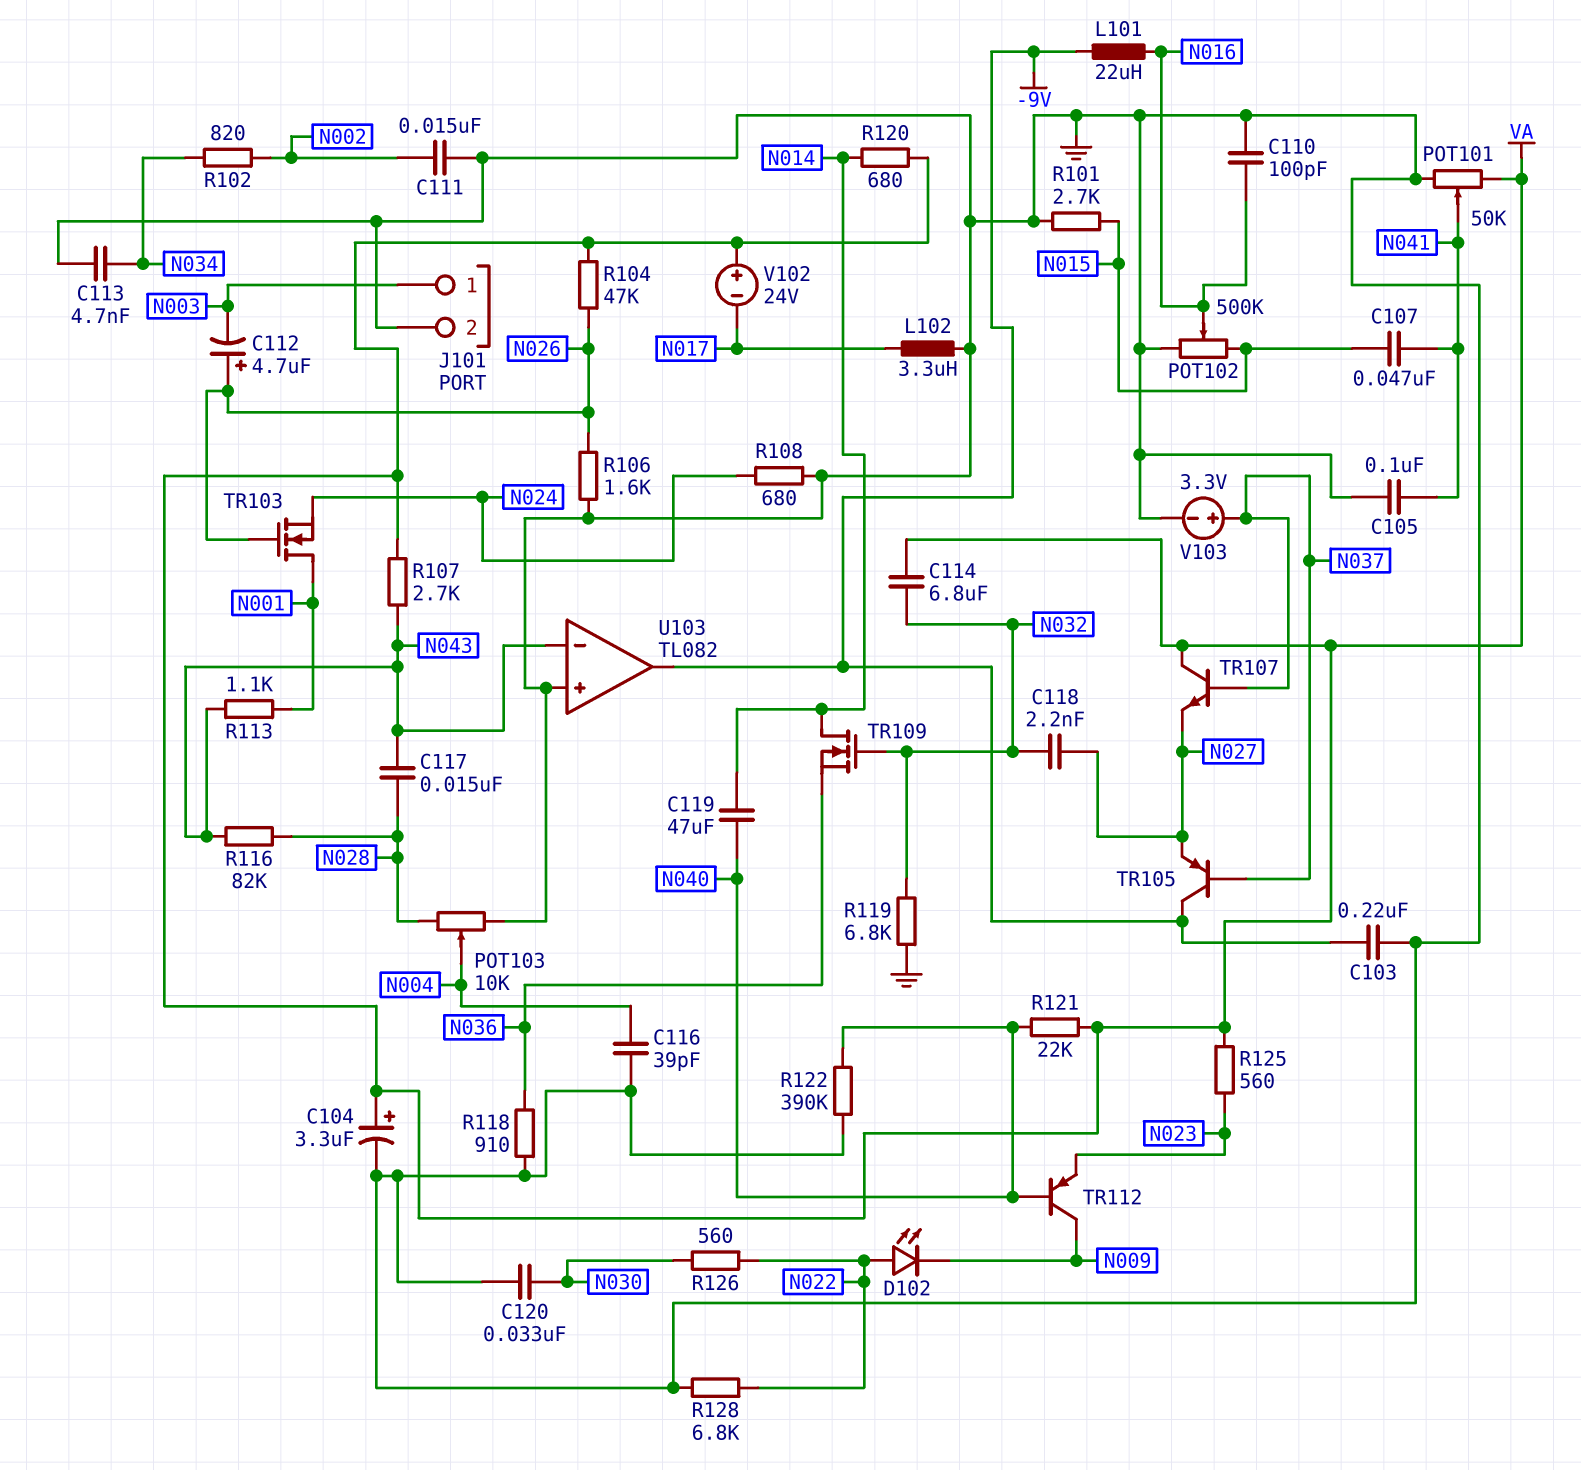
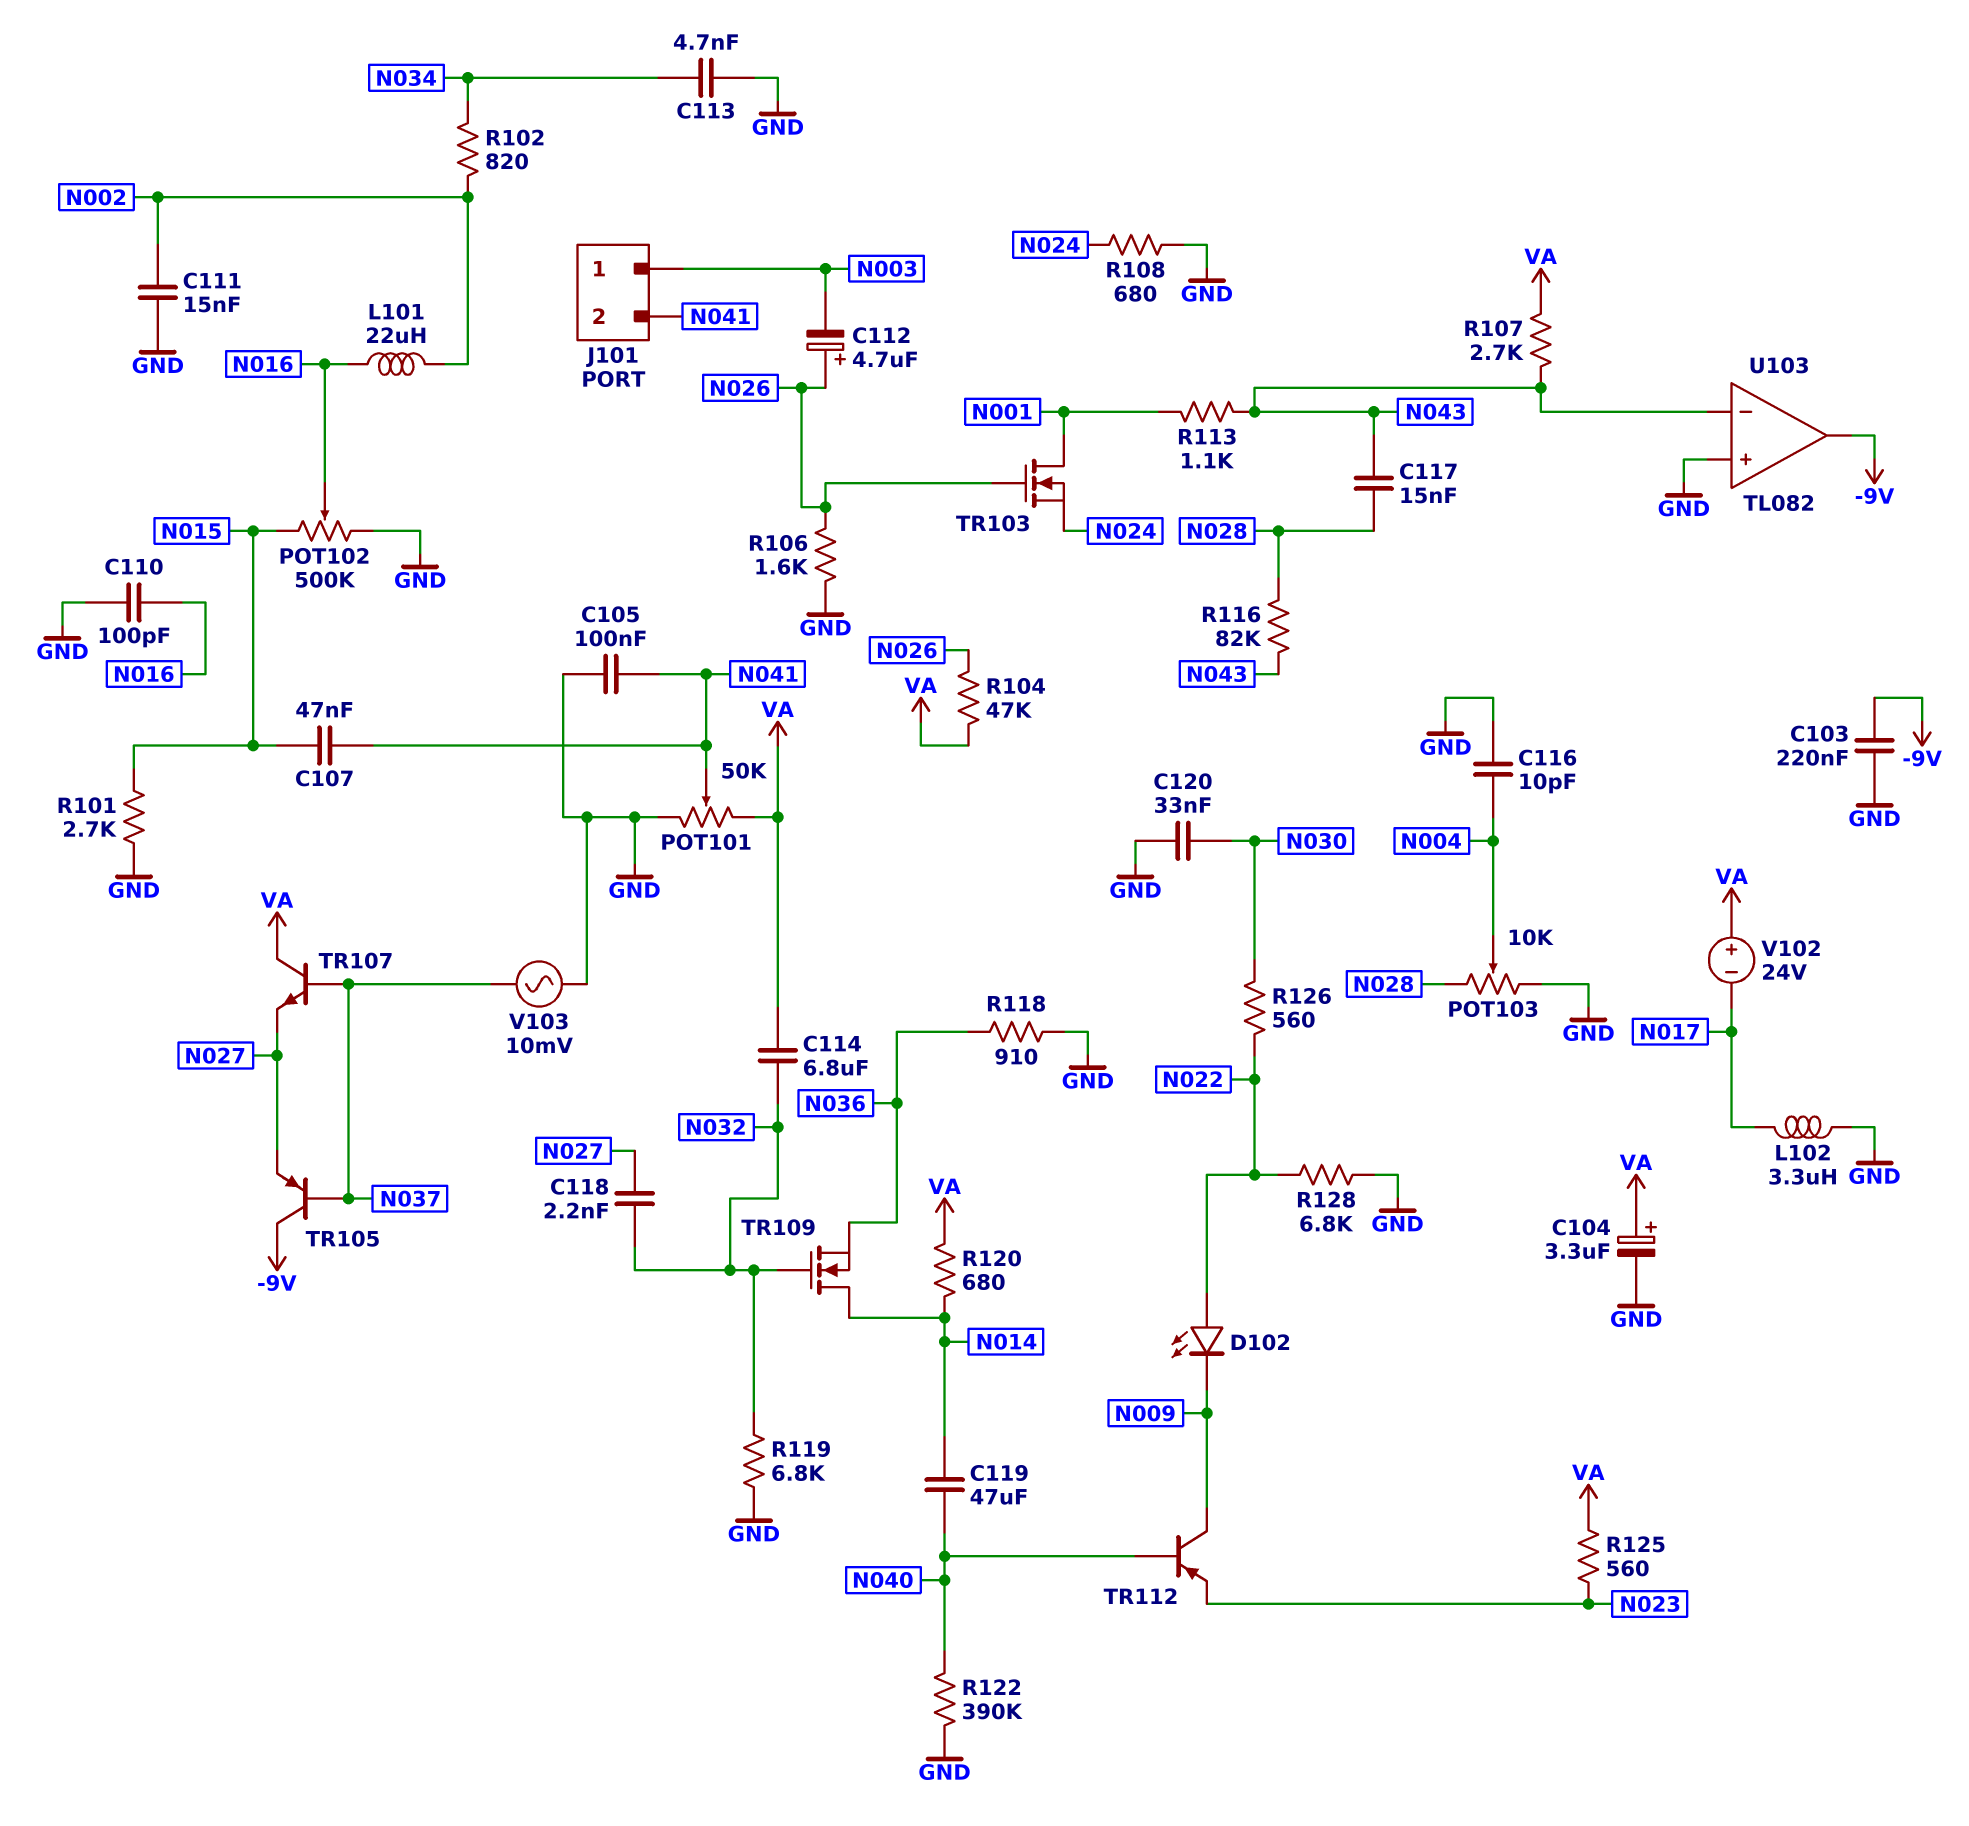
C116: 39pF (GND, N004) -> 10pF (GND, N004)
J101 pin 2: GND -> N041
L101: 22uH (-9V, N016) -> 22uH (N002, N016)
R121: 22k (N040, VA) -> none
V103: 3.3V (plus N037, minus GND) -> AC 10mV (GND, N037)

